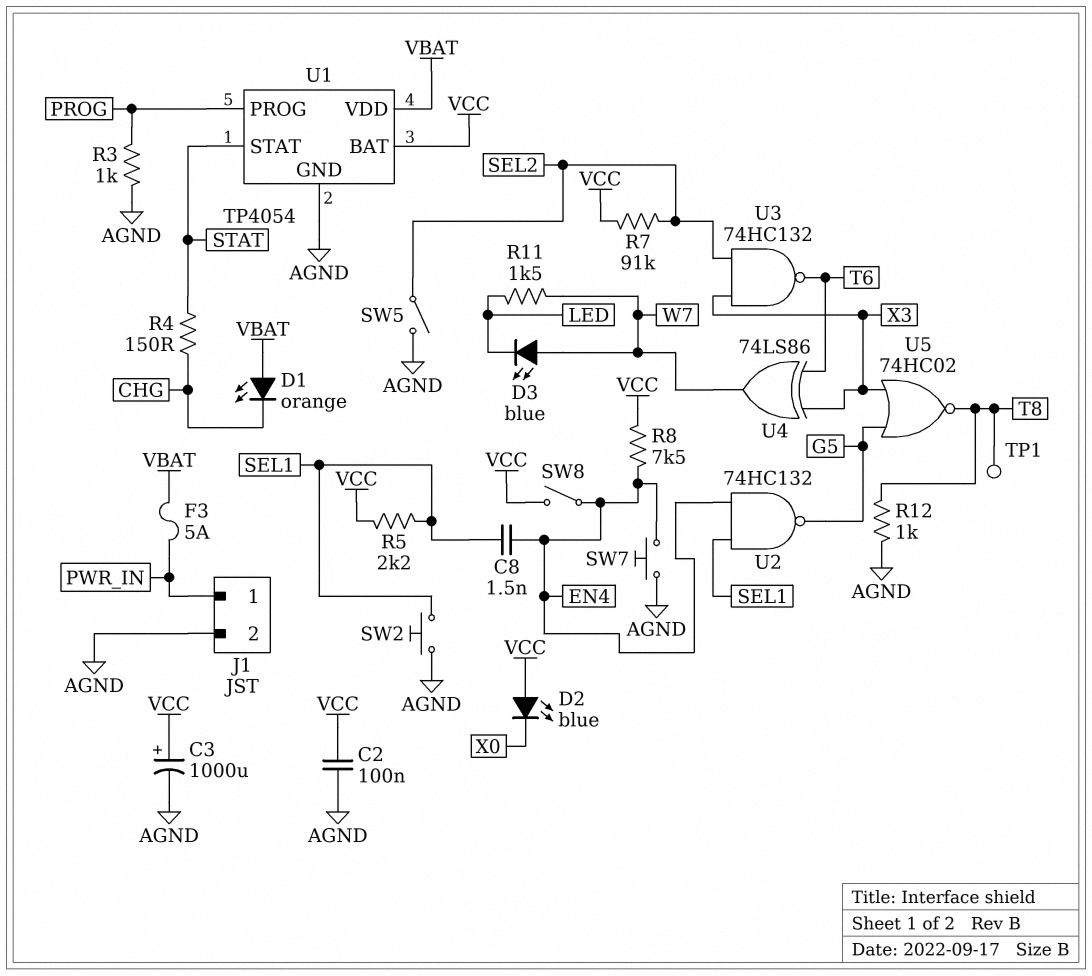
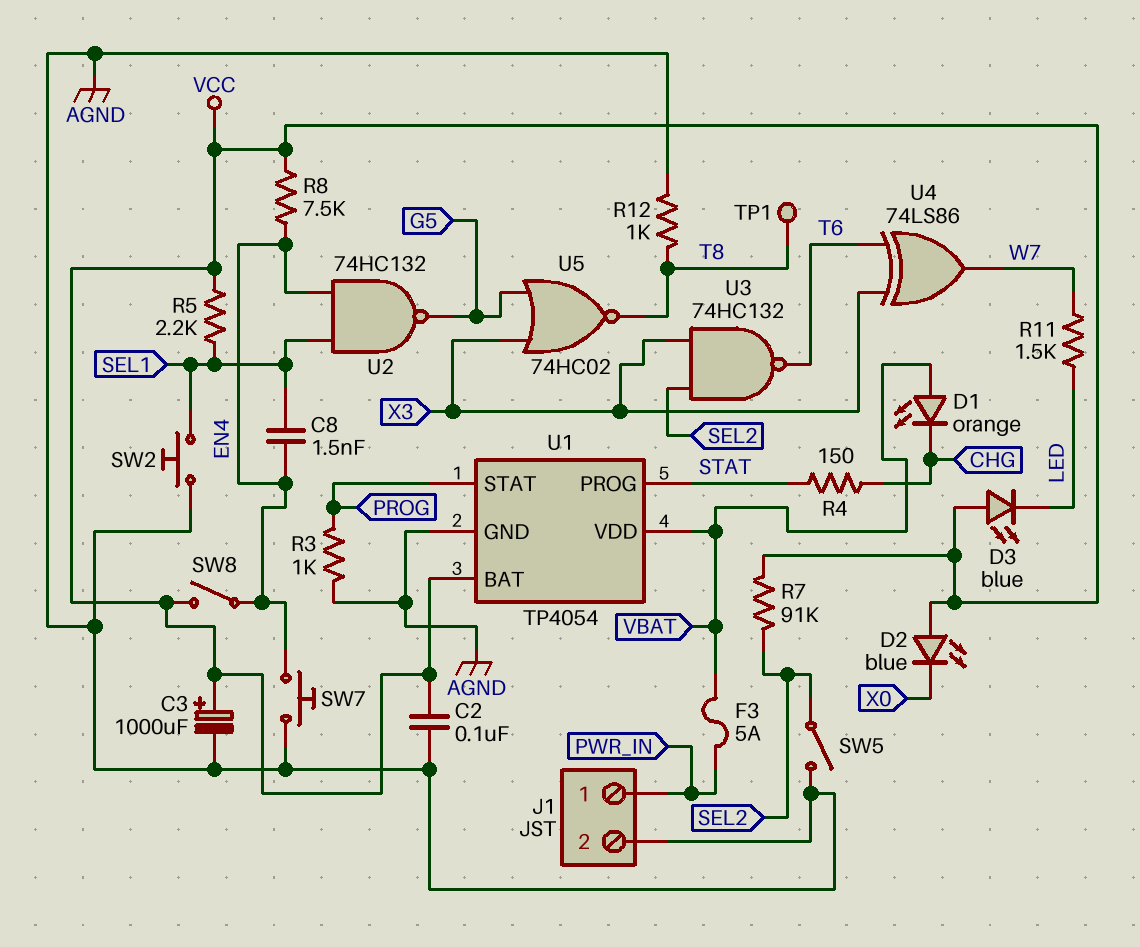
D3: LED blue (A W7, K LED) -> LED blue (A VCC, K LED)
U1 pin PROG: PROG -> STAT
U1 pin STAT: STAT -> PROG

